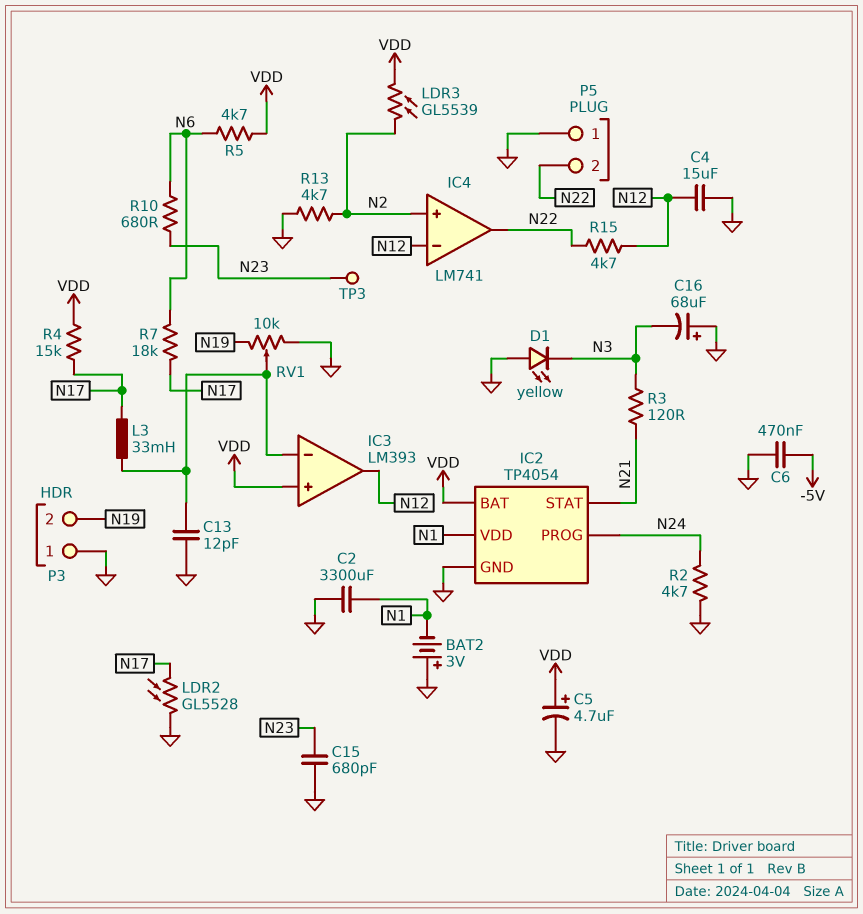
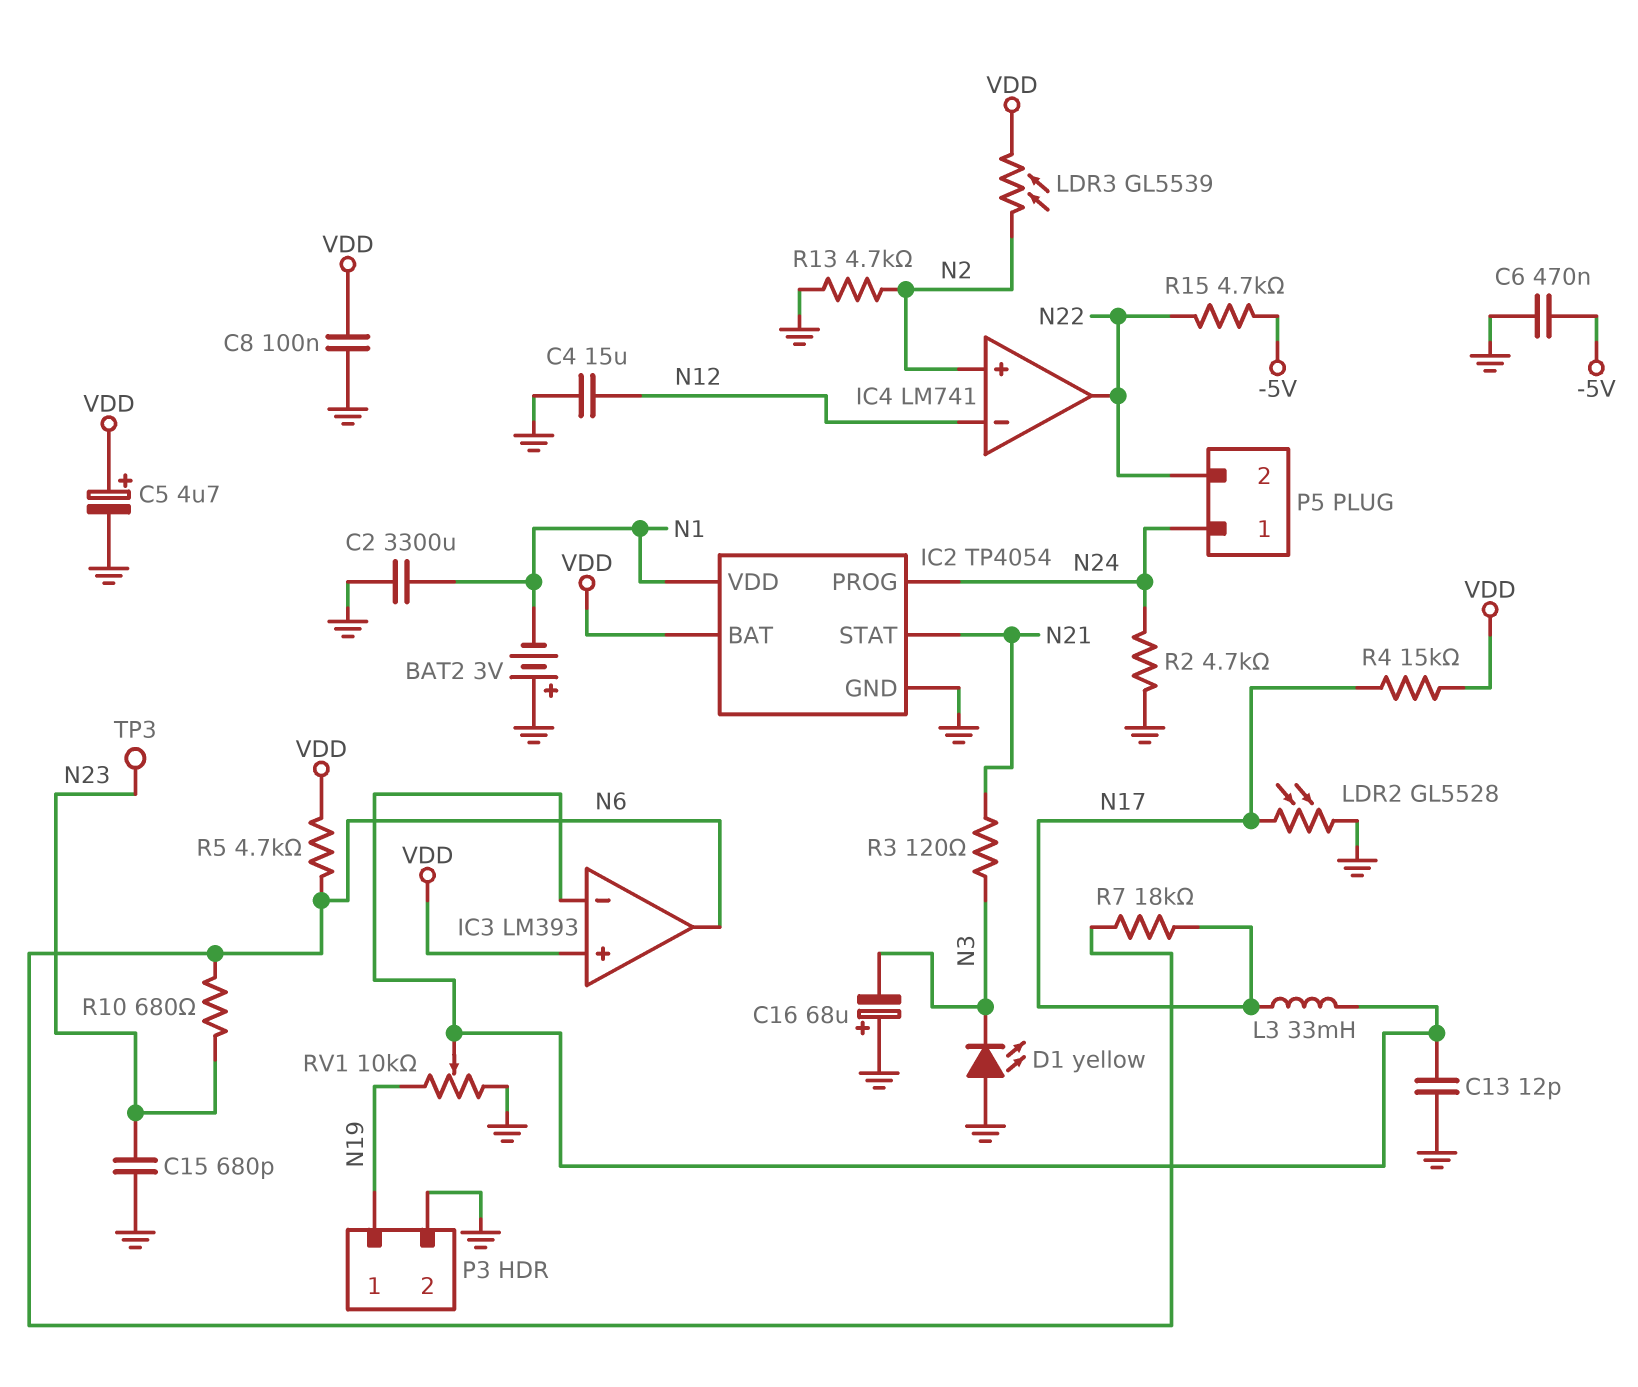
C8: none -> 100nF (GND, VDD)
IC3 pin out: N12 -> N6
P3 pin 1: GND -> N19
P3 pin 2: N19 -> GND
P5 pin 1: GND -> N24
R15: 4.7k (N12, N22) -> 4.7k (-5V, N22)

